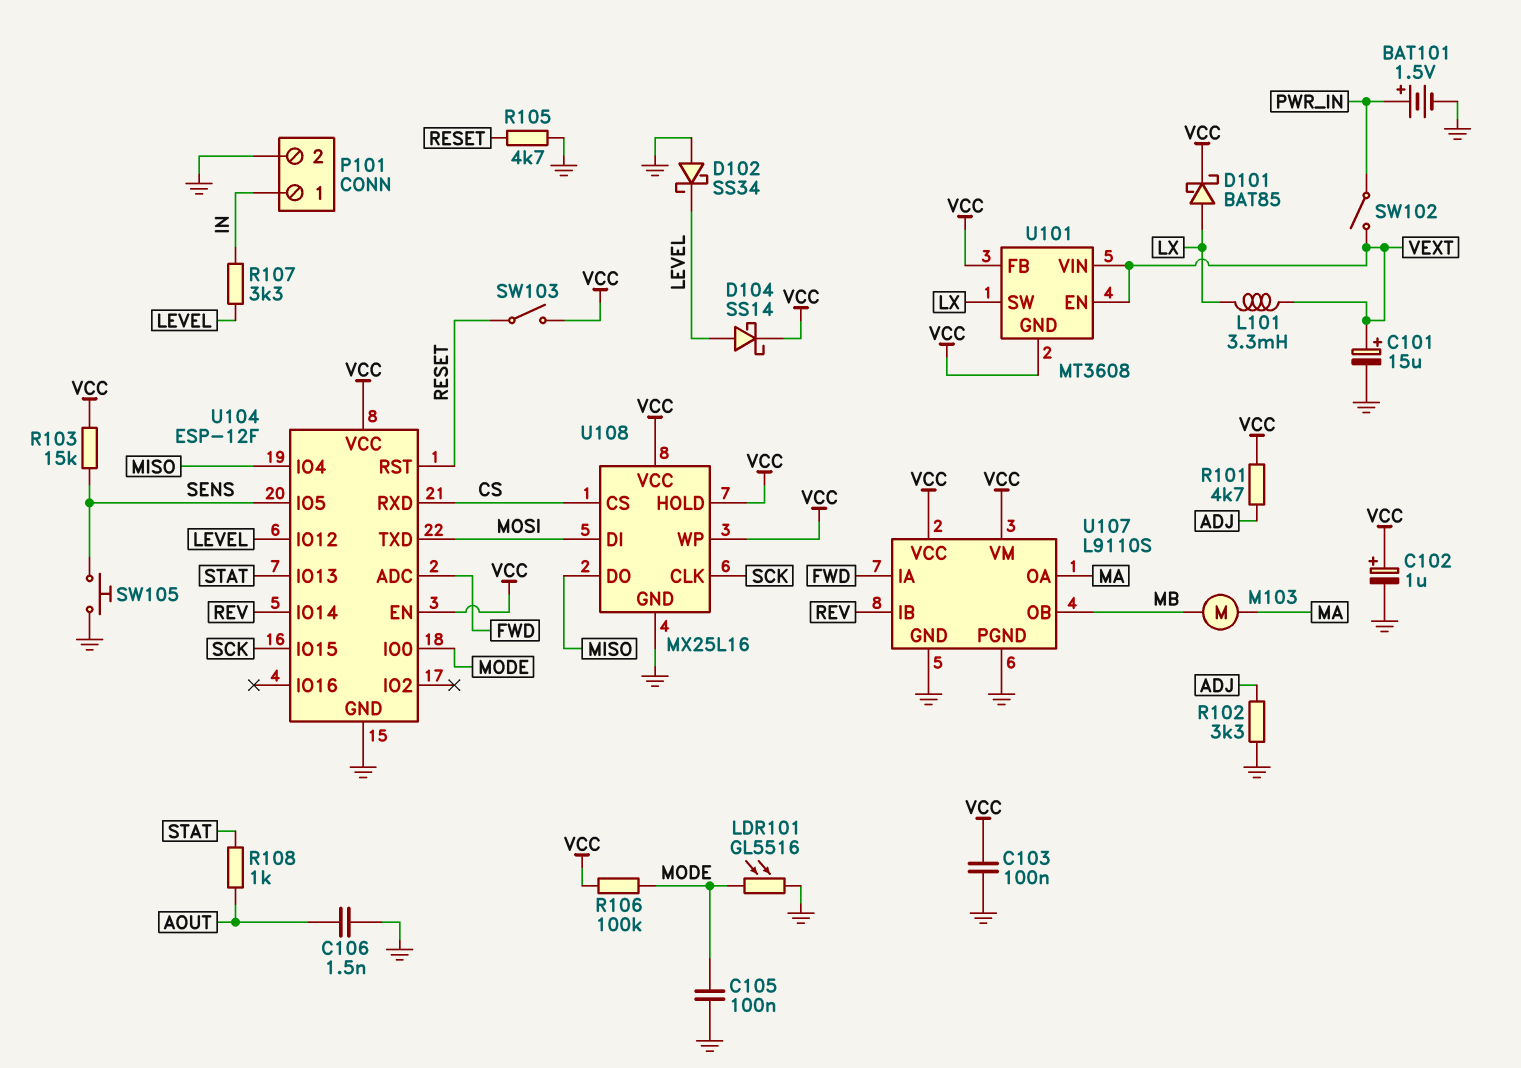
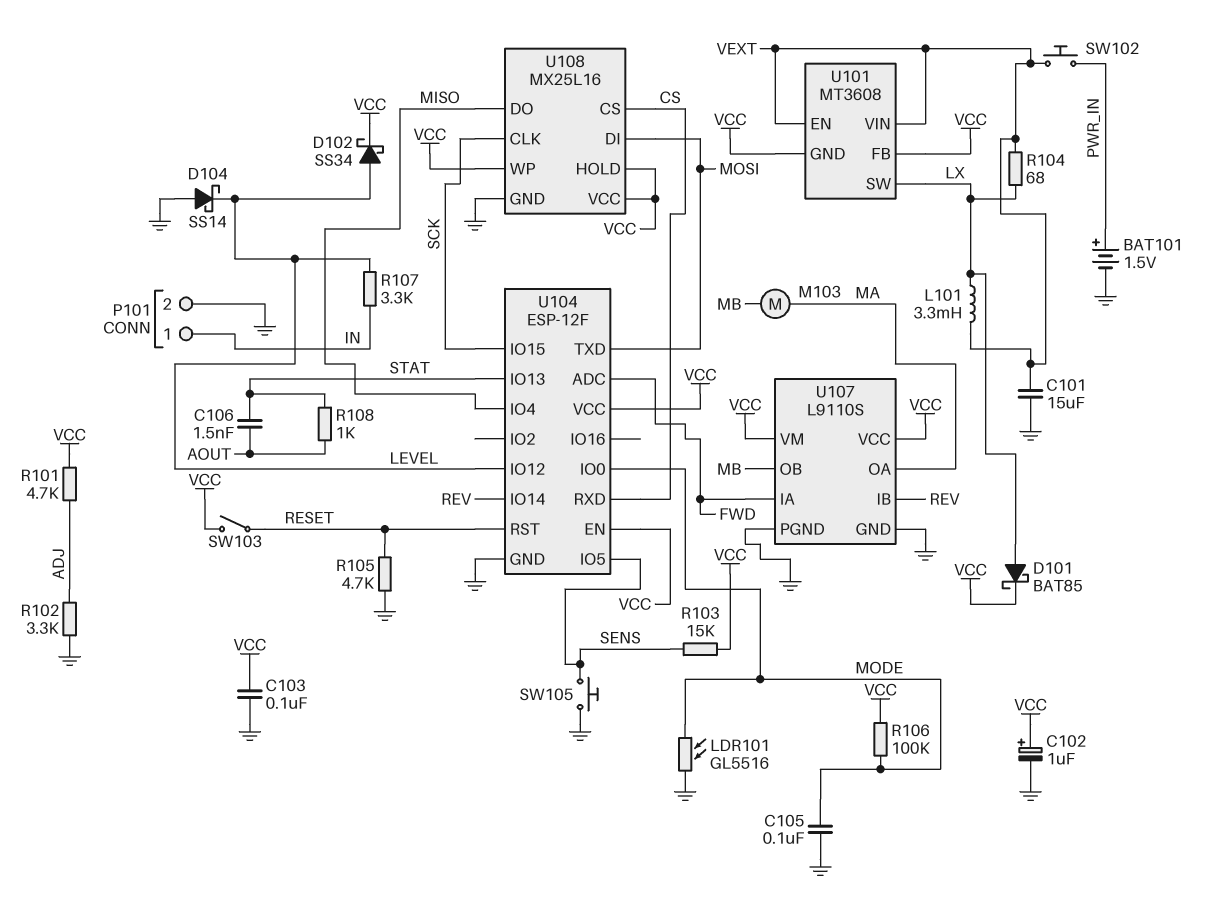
C101: 15uF (plus VEXT, minus GND) -> 15uF (GND, VEXT)
C106: 1.5nF (AOUT, GND) -> 1.5nF (AOUT, STAT)
D102: schottky SS34 (A GND, K LEVEL) -> schottky SS34 (A LEVEL, K VCC)
D104: schottky SS14 (A LEVEL, K VCC) -> schottky SS14 (A GND, K LEVEL)
R104: none -> 68 (LX, VEXT)
SW102: switch (PWR_IN, VEXT) -> button (PWR_IN, VEXT)

